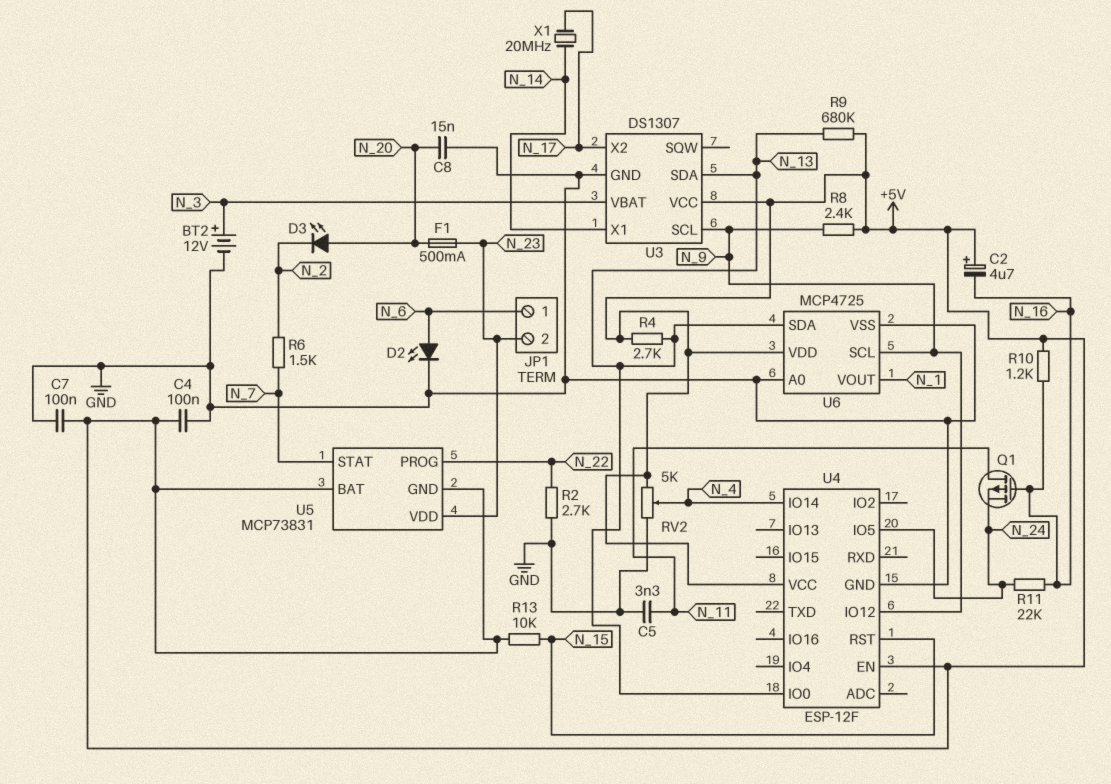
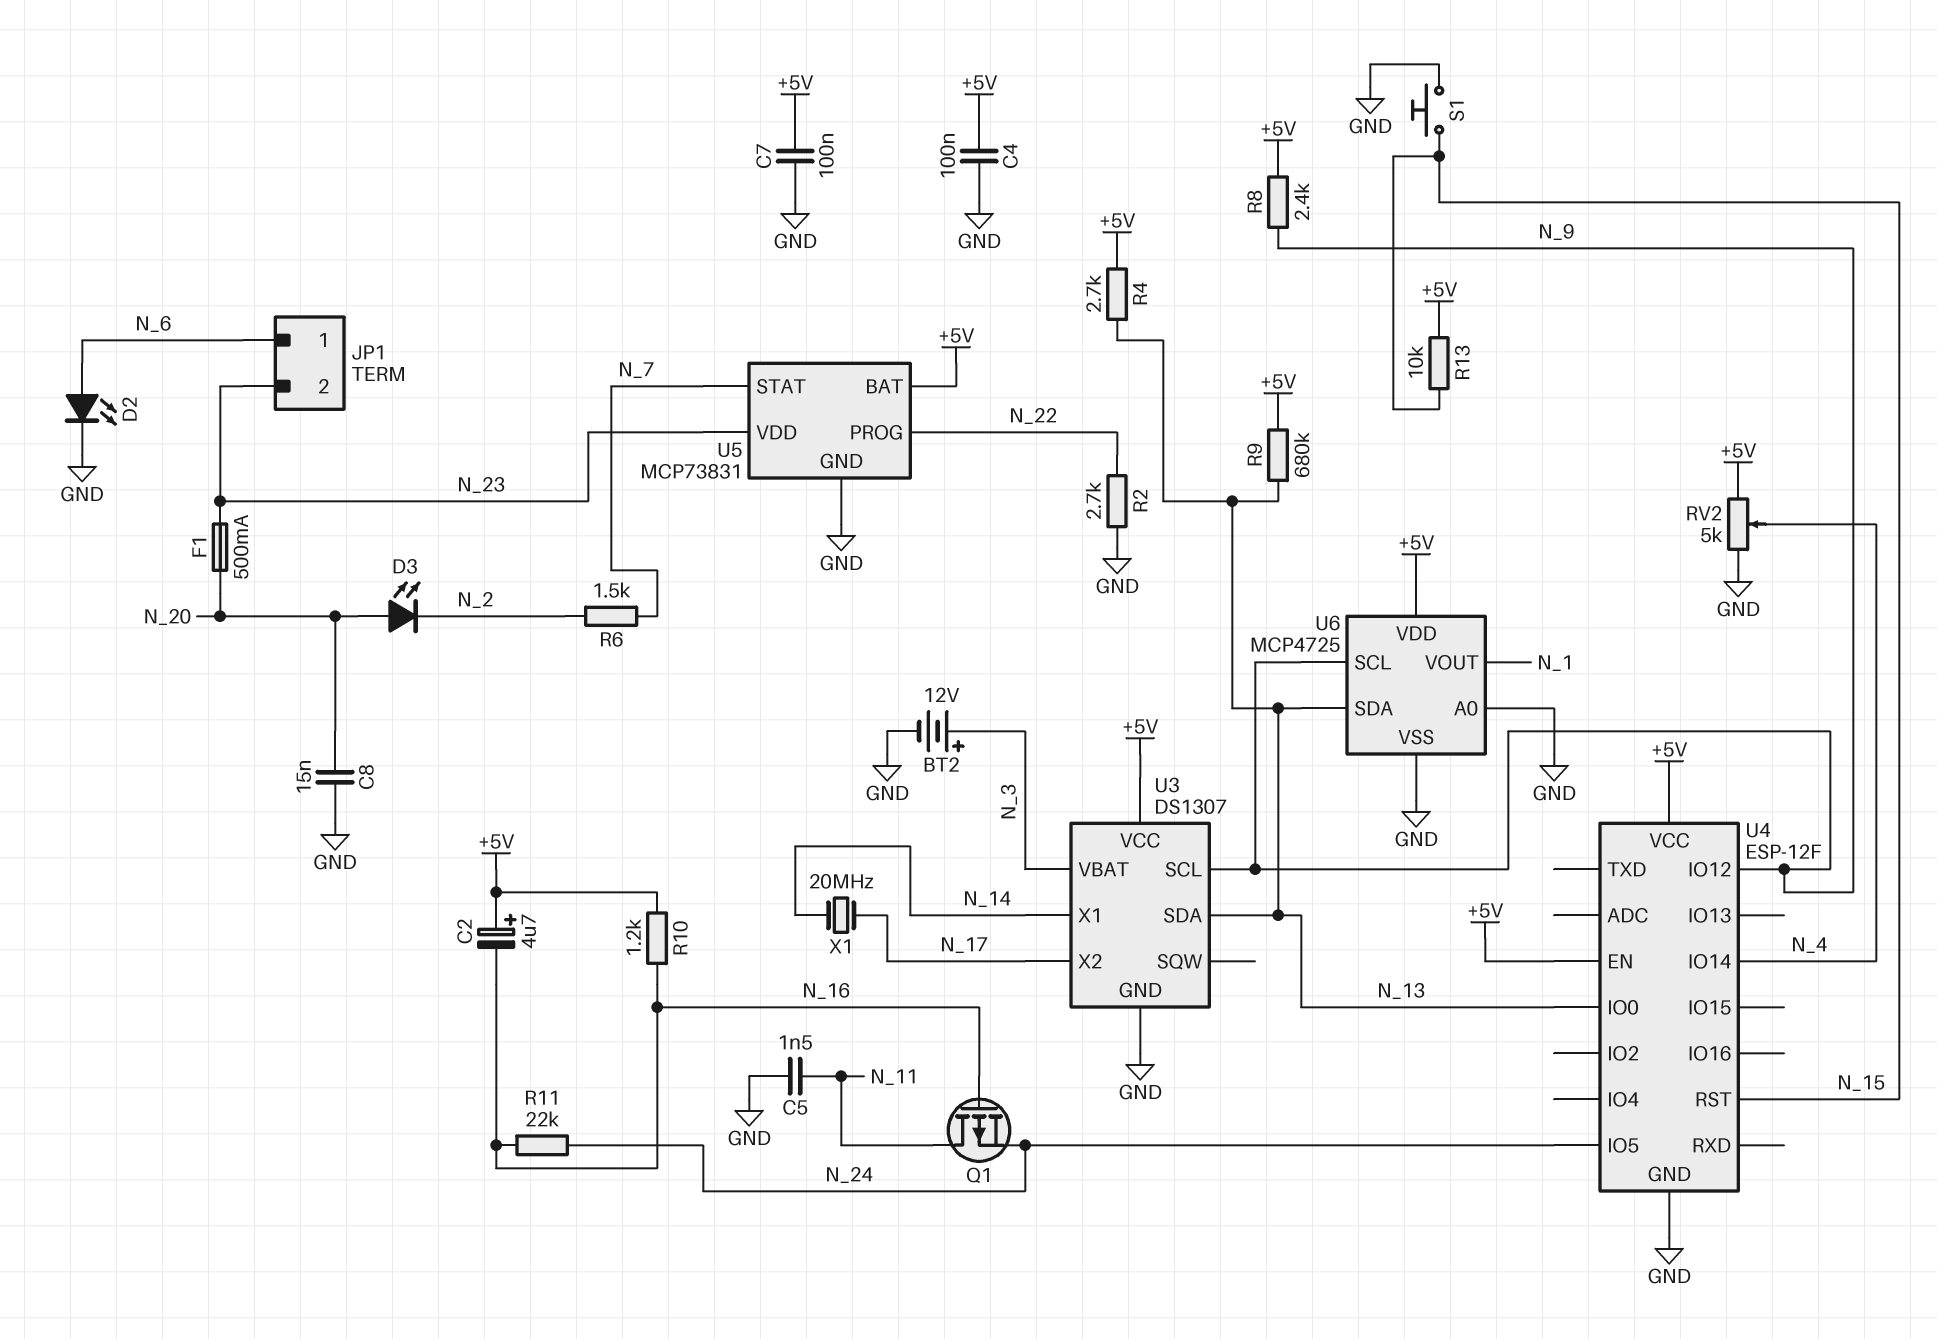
C5: 3.3nF (GND, N_11) -> 1.5nF (GND, N_11)
S1: none -> button (GND, N_15)
U5 pin GND: +5V -> GND

